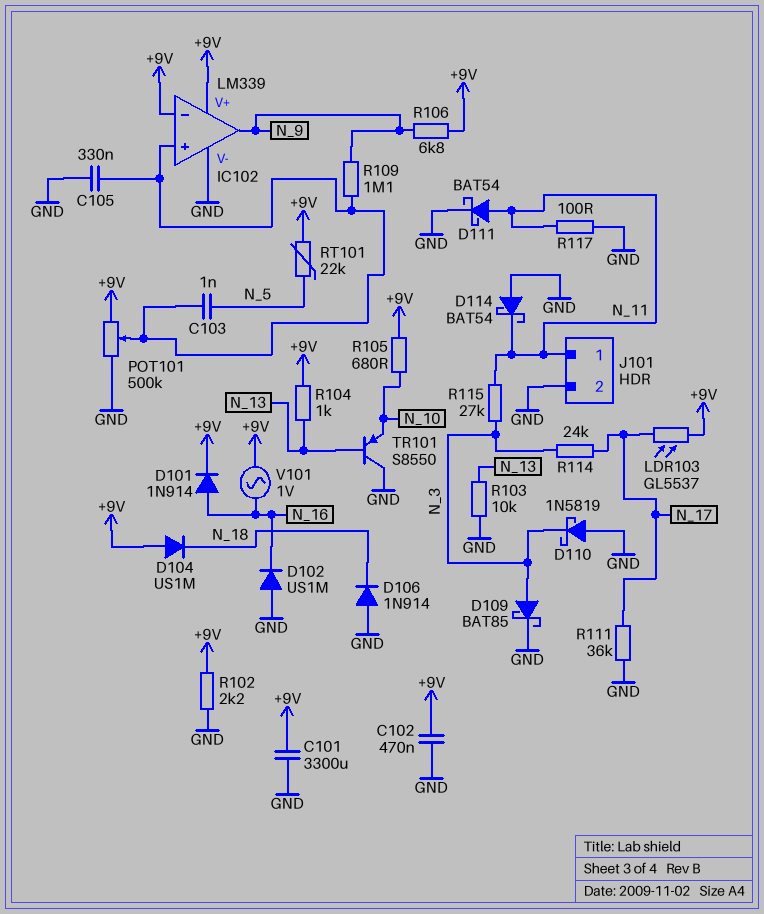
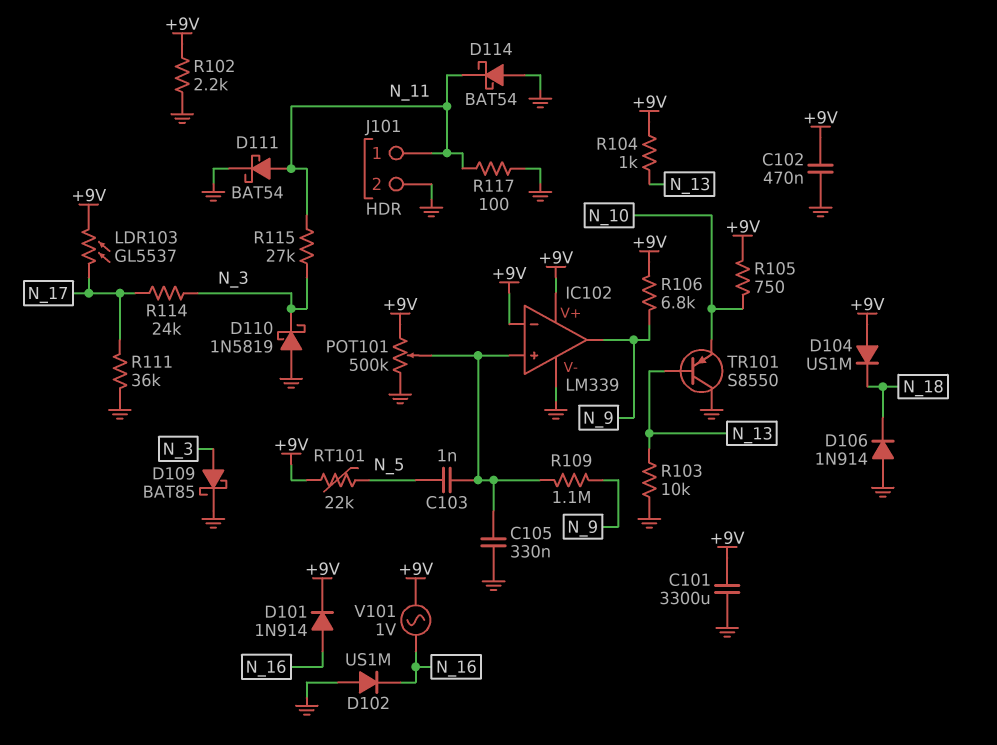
R105: 680 (+9V, N_10) -> 750 (+9V, N_10)

